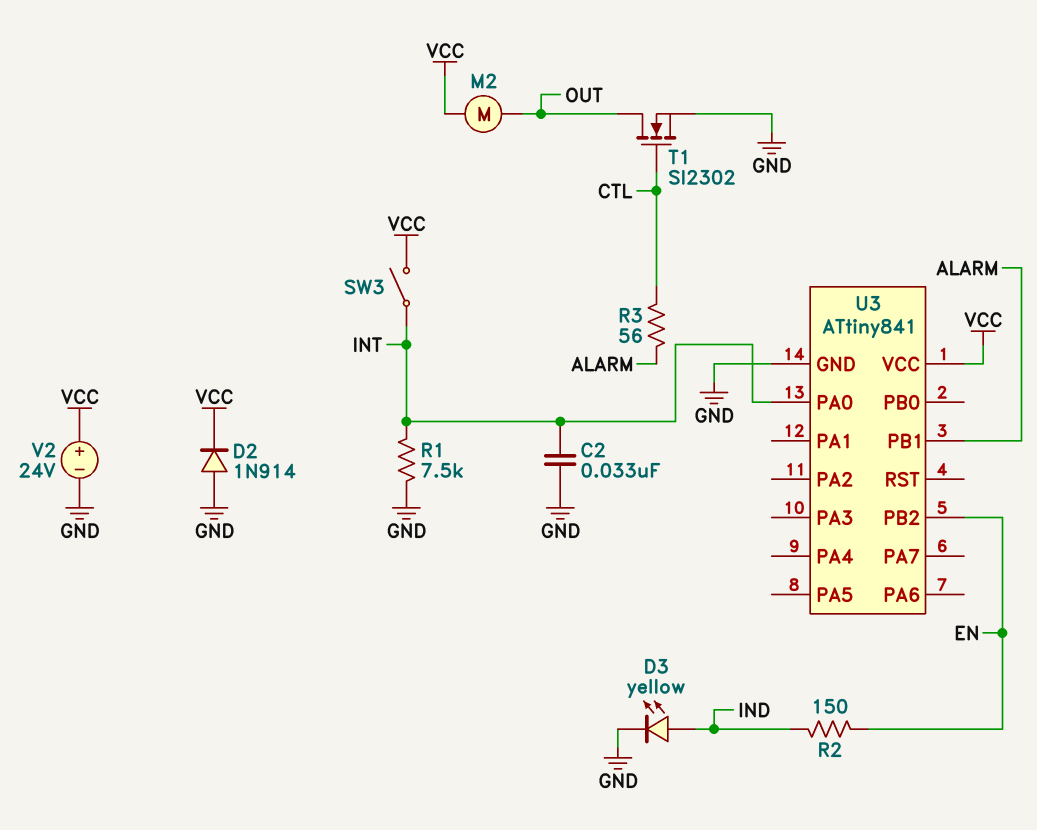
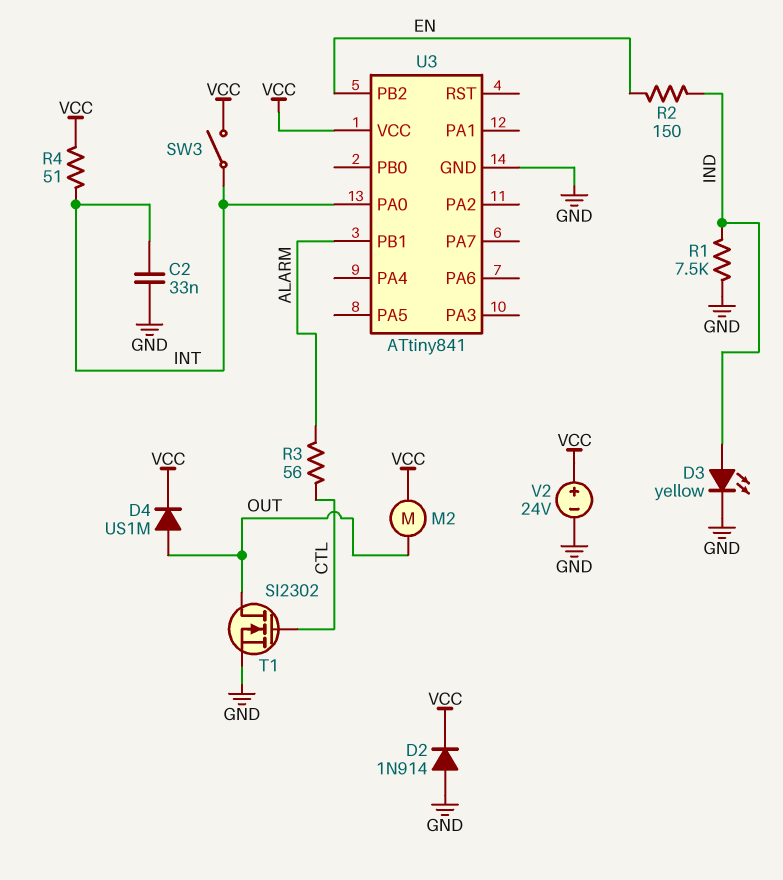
D4: none -> diode US1M (A OUT, K VCC)
R1: 7.5k (GND, INT) -> 7.5k (GND, IND)
R4: none -> 51 (INT, VCC)

